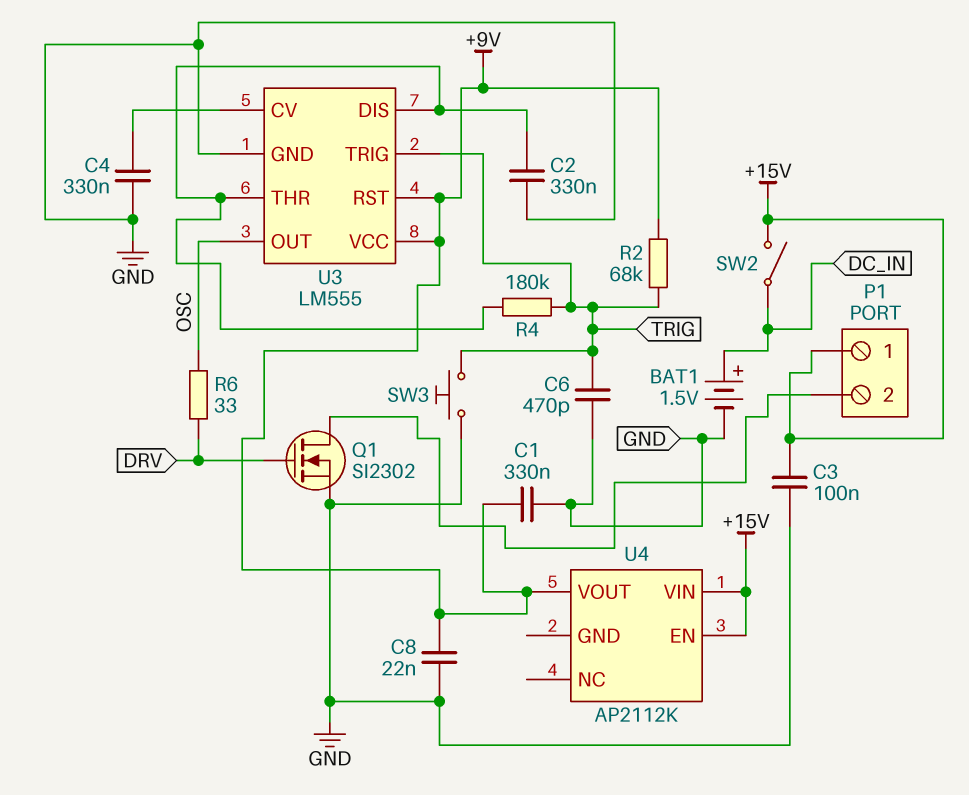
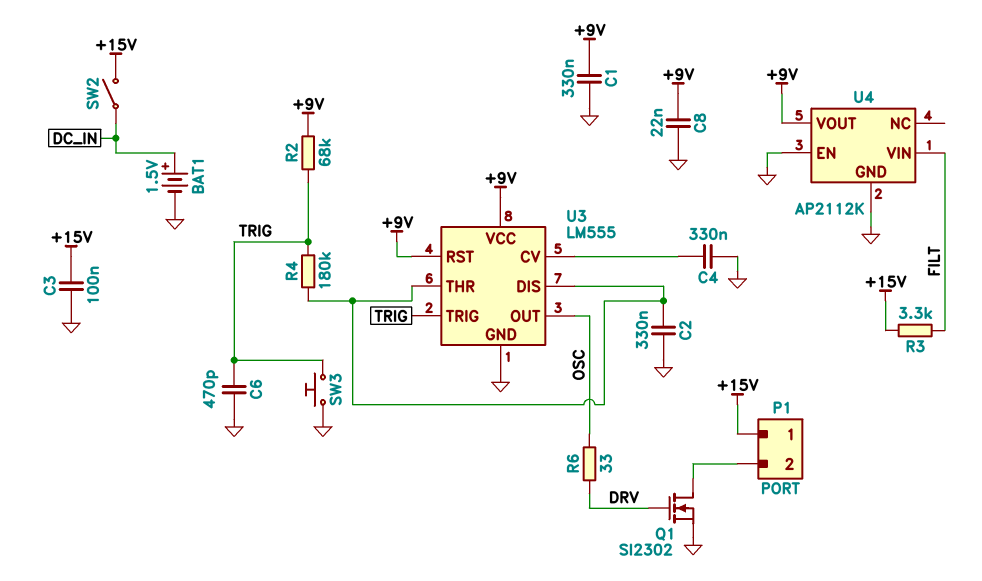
R3: none -> 3.3k (+15V, FILT)
U4 pin EN: +15V -> GND
U4 pin GND: none -> GND
U4 pin VIN: +15V -> FILT

